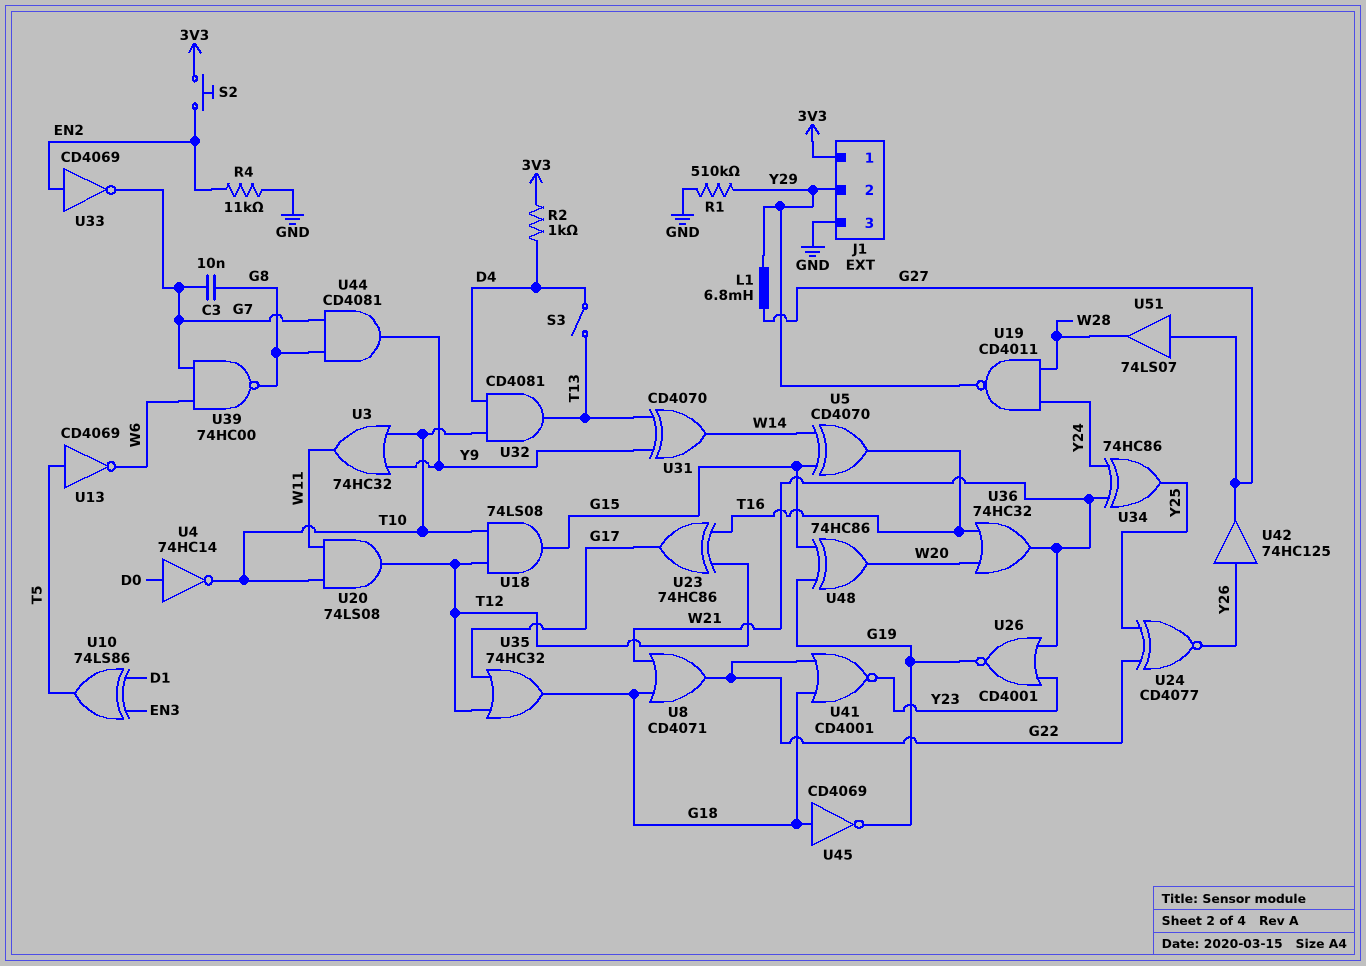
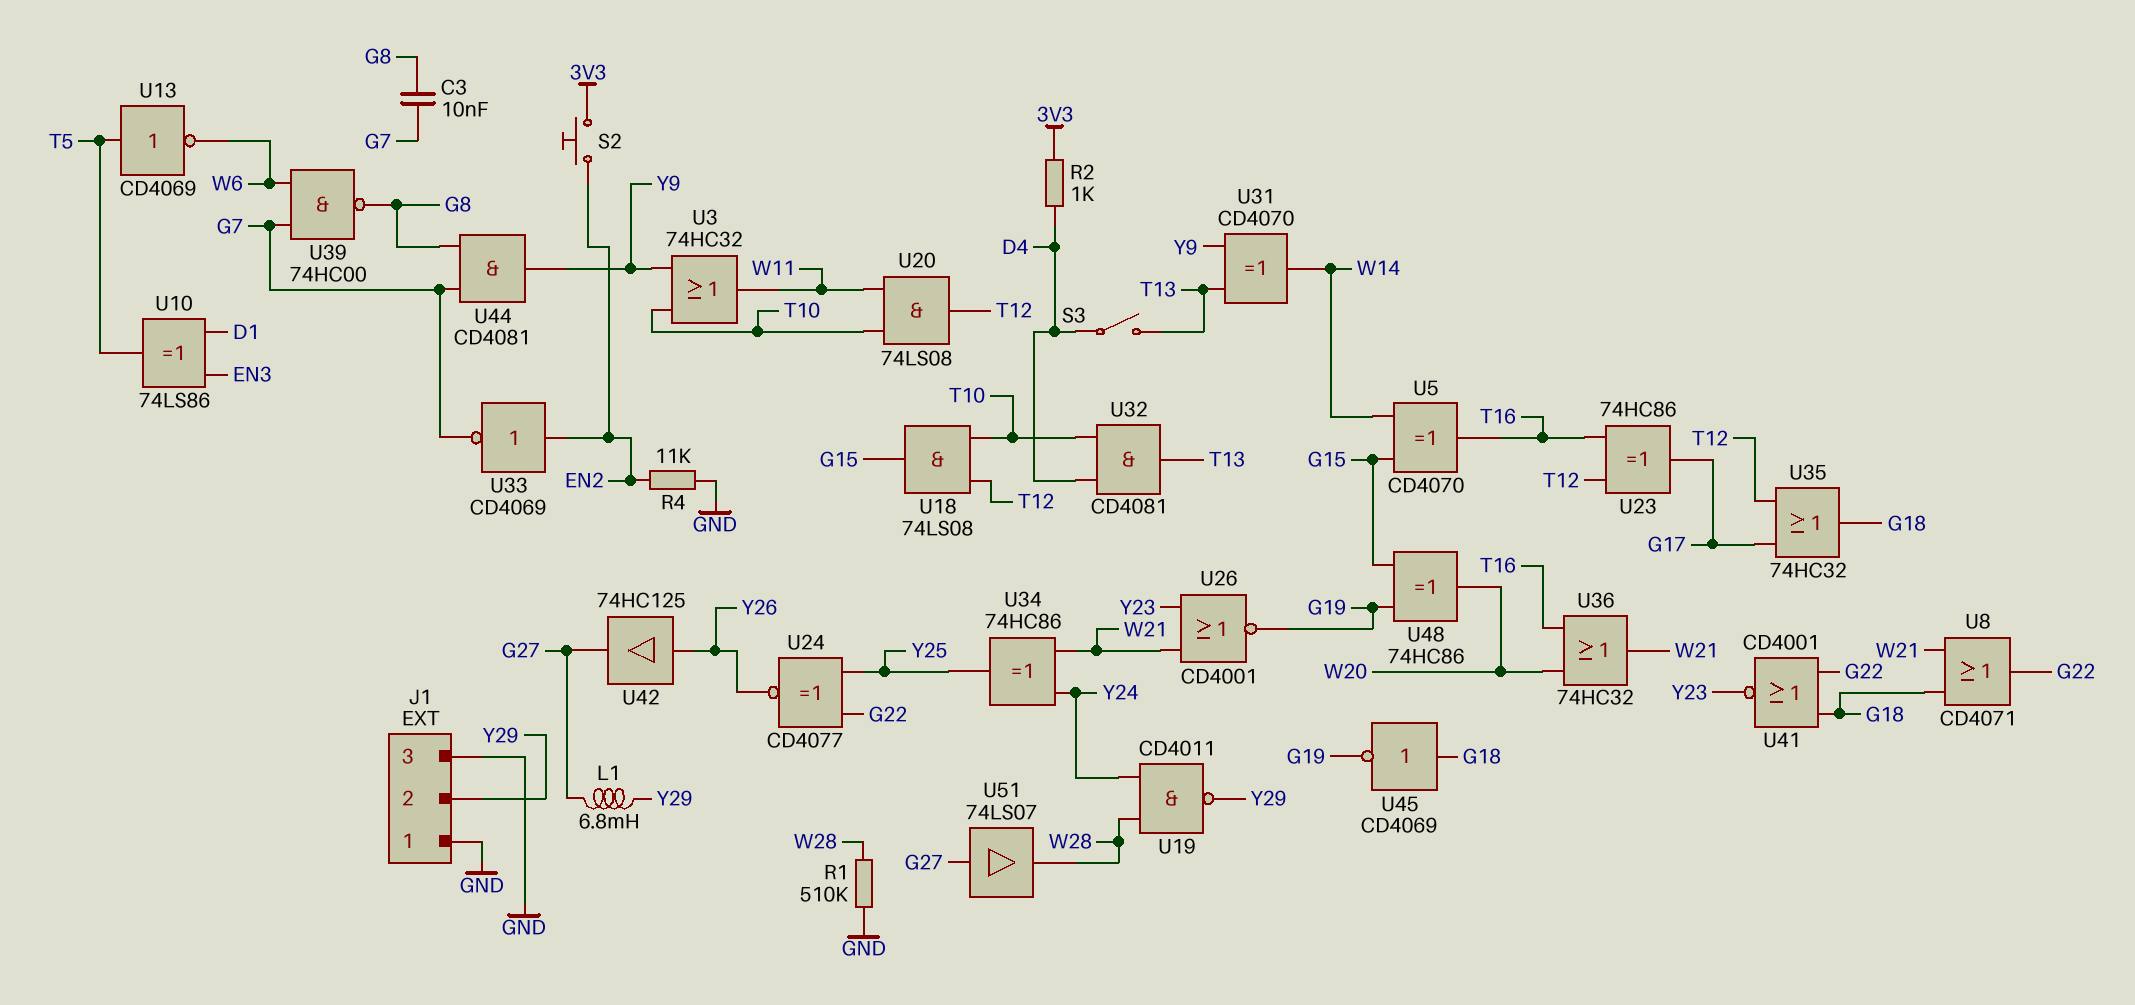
J1 pin 1: 3V3 -> GND
R1: 510k (GND, Y29) -> 510k (GND, W28)
U4: NOT 74HC14 (in D0, out T10) -> none

